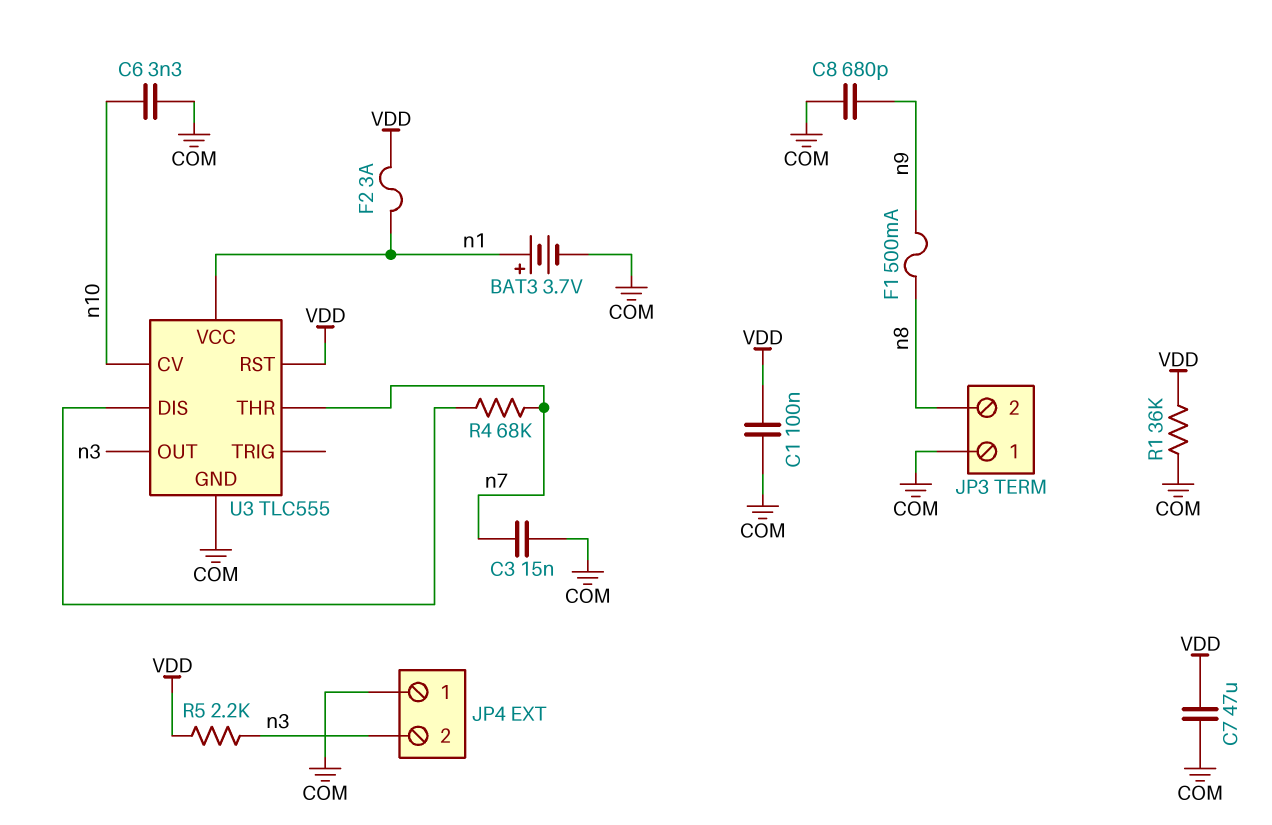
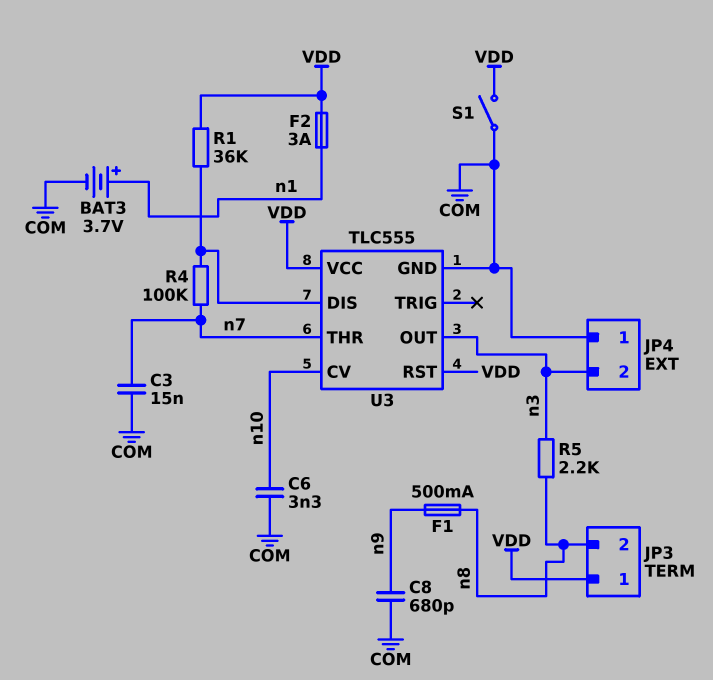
C1: 100nF (COM, VDD) -> none
C7: 47uF (COM, VDD) -> none
JP3 pin 1: COM -> VDD
R1: 36k (COM, VDD) -> 36k (U3/DIS, VDD)
R4: 68k (U3/DIS, n7) -> 100k (U3/DIS, n7)
R5: 2.2k (VDD, n3) -> 2.2k (n3, n8)
S1: none -> switch (COM, VDD)
U3 pin VCC: n1 -> VDD

